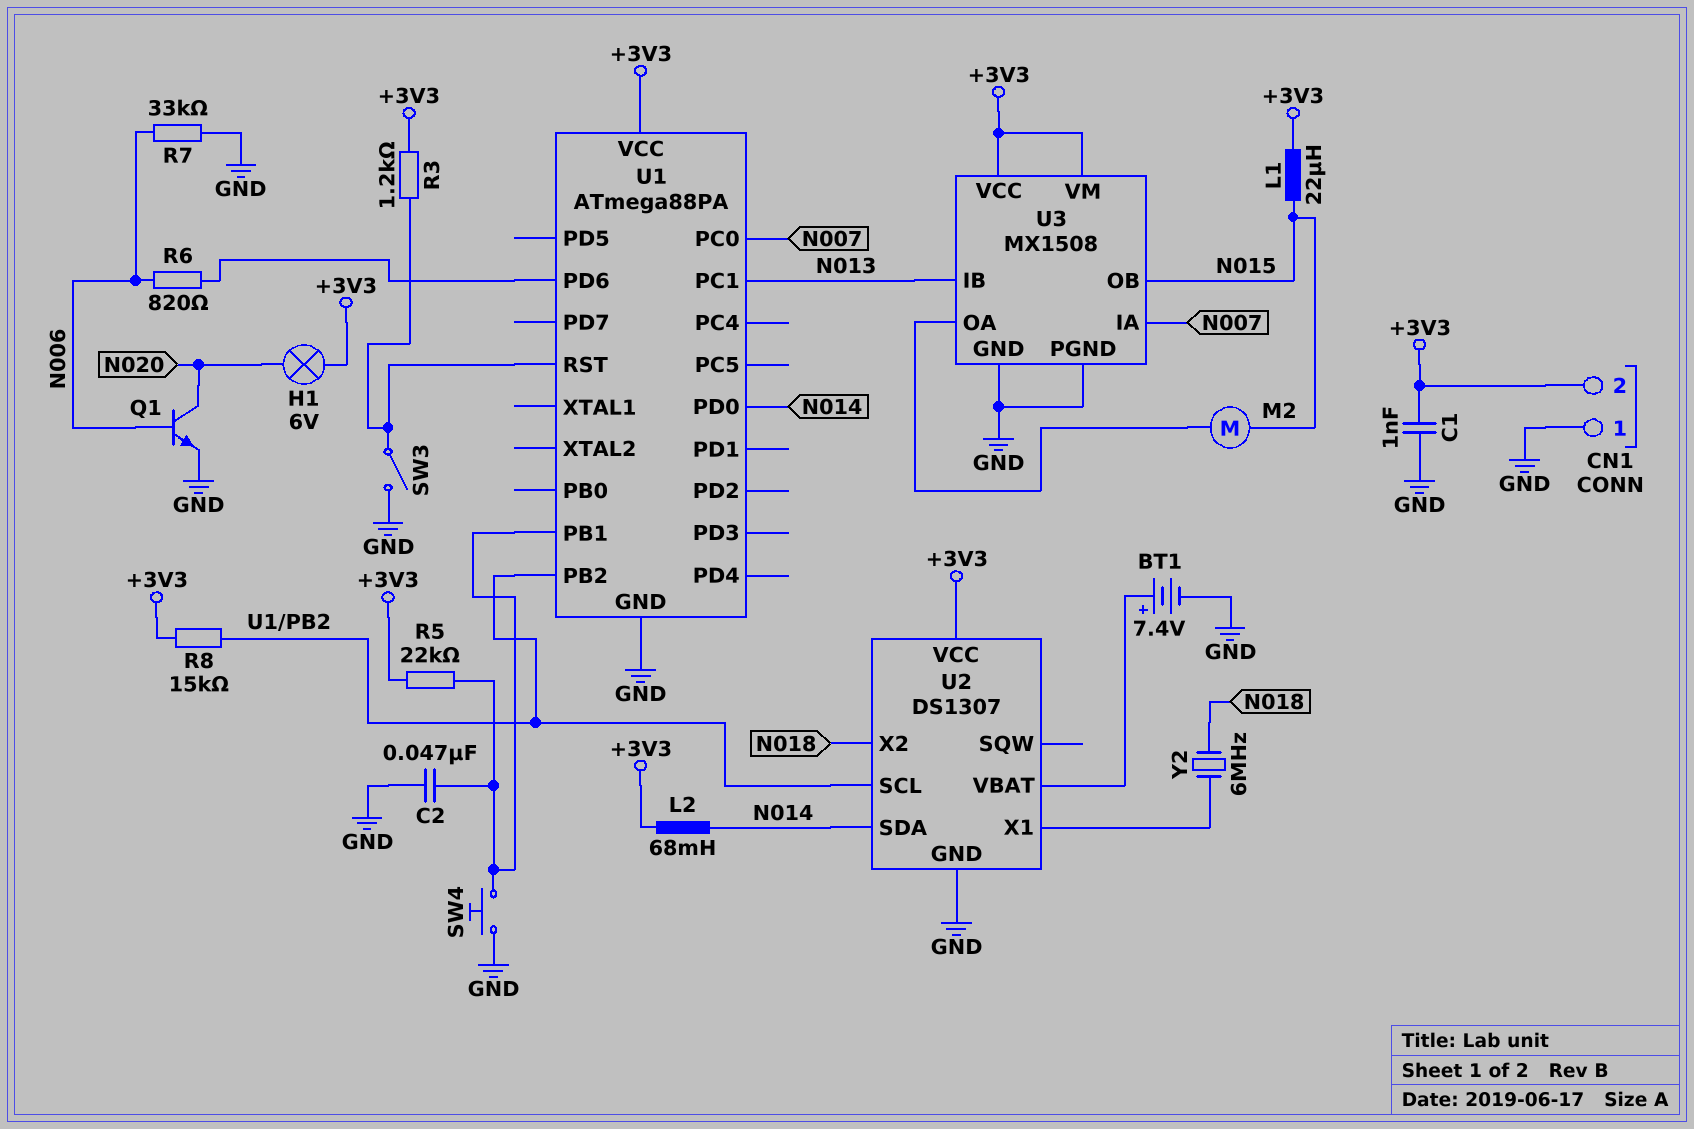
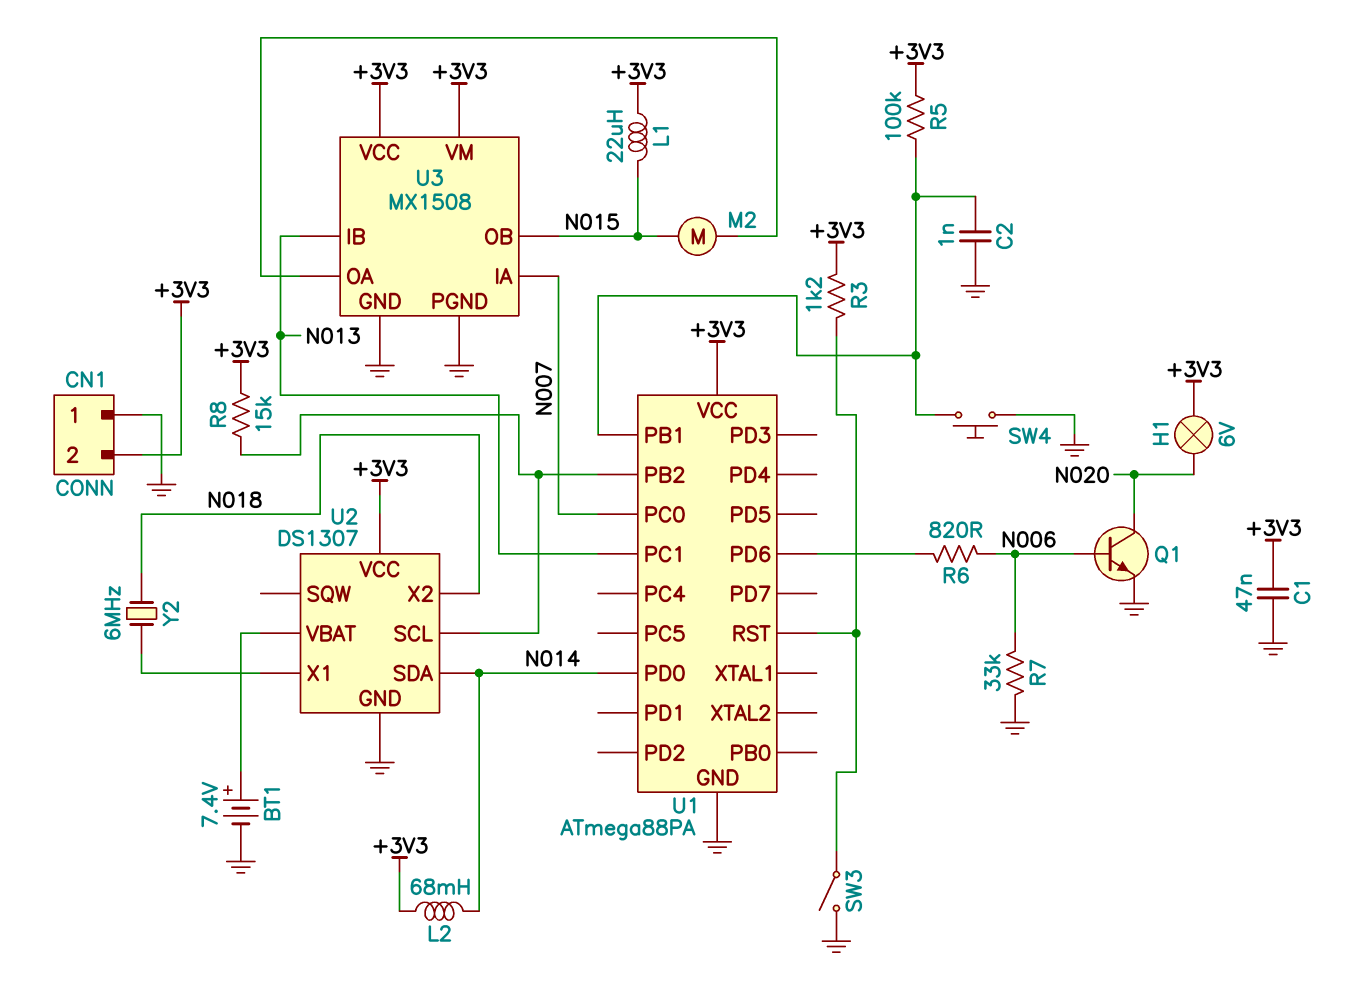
C1: 1nF (+3V3, GND) -> 47nF (+3V3, GND)
C2: 47nF (GND, U1/PB1) -> 1nF (GND, U1/PB1)
R5: 22k (+3V3, U1/PB1) -> 100k (+3V3, U1/PB1)

